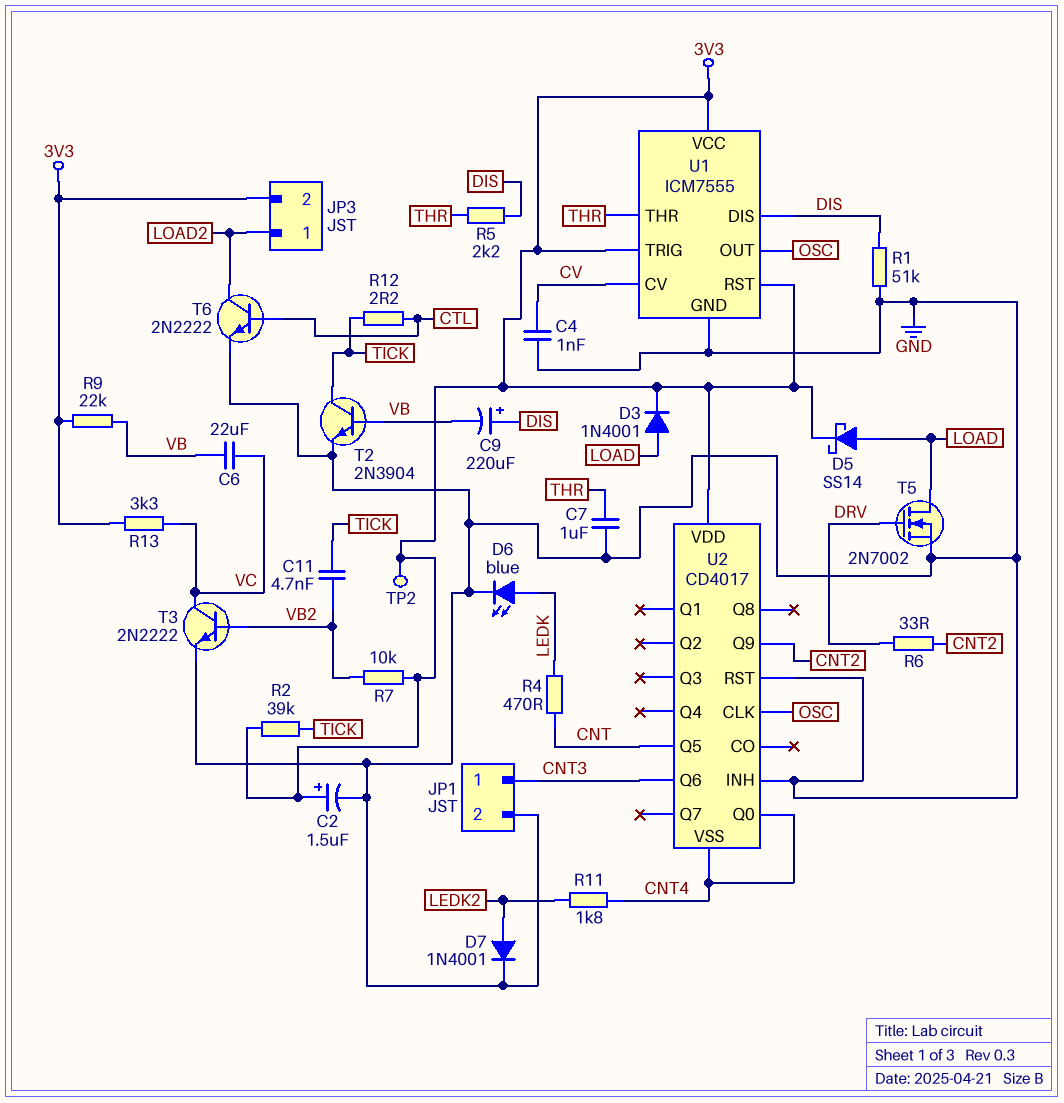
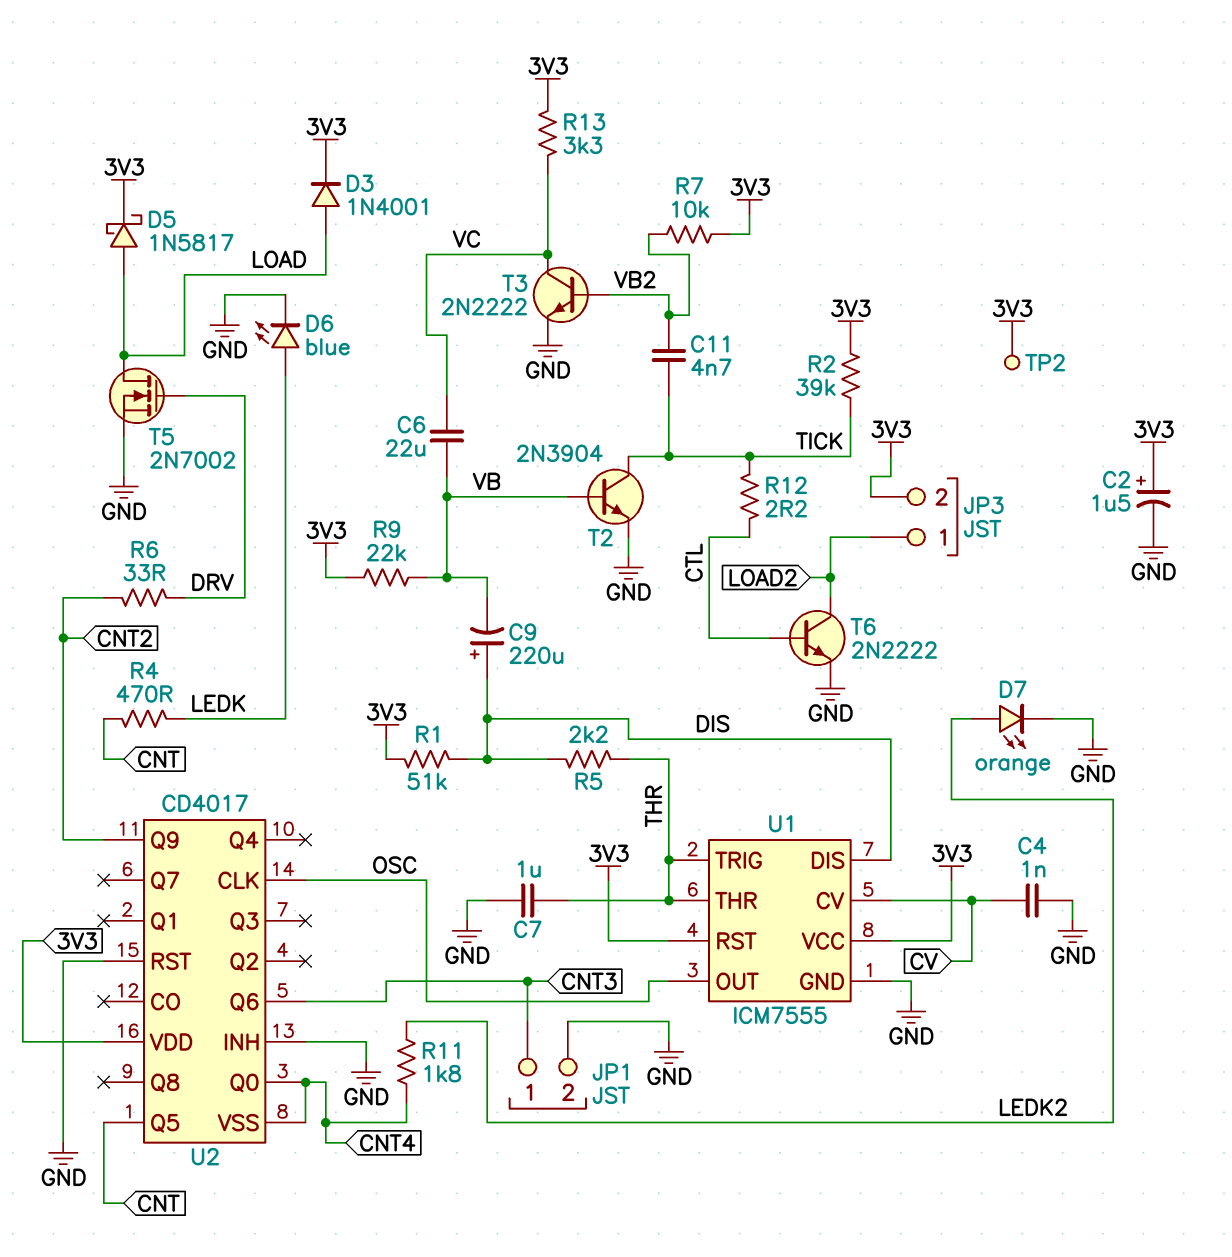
D5: schottky SS14 (A LOAD, K 3V3) -> schottky 1N5817 (A LOAD, K 3V3)
D7: diode 1N4001 (A LEDK2, K GND) -> LED orange (A LEDK2, K GND)
R1: 51k (DIS, GND) -> 51k (3V3, DIS)
U1 pin TRIG: 3V3 -> THR

